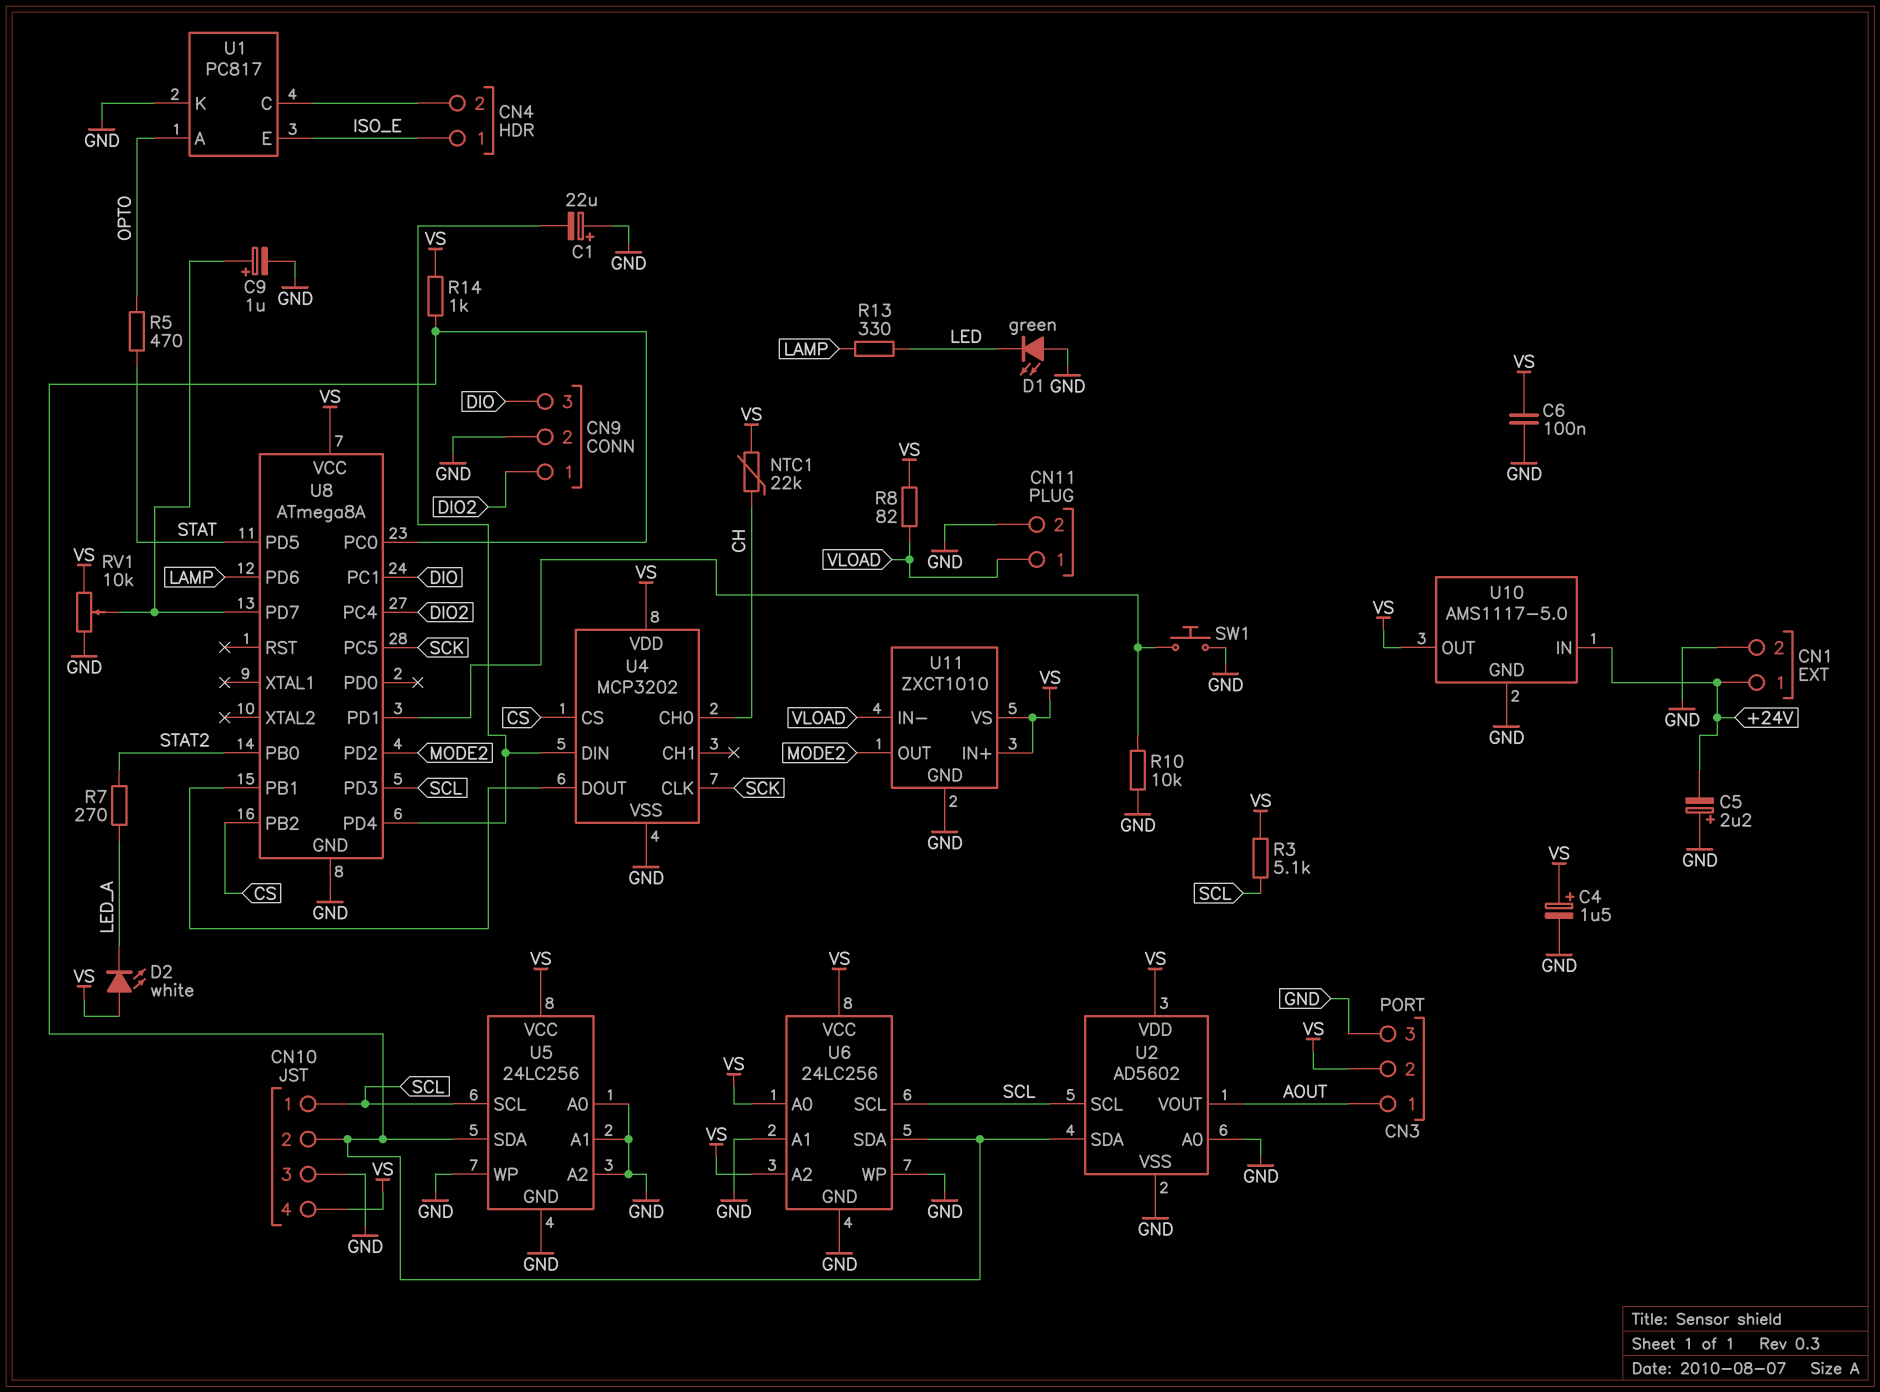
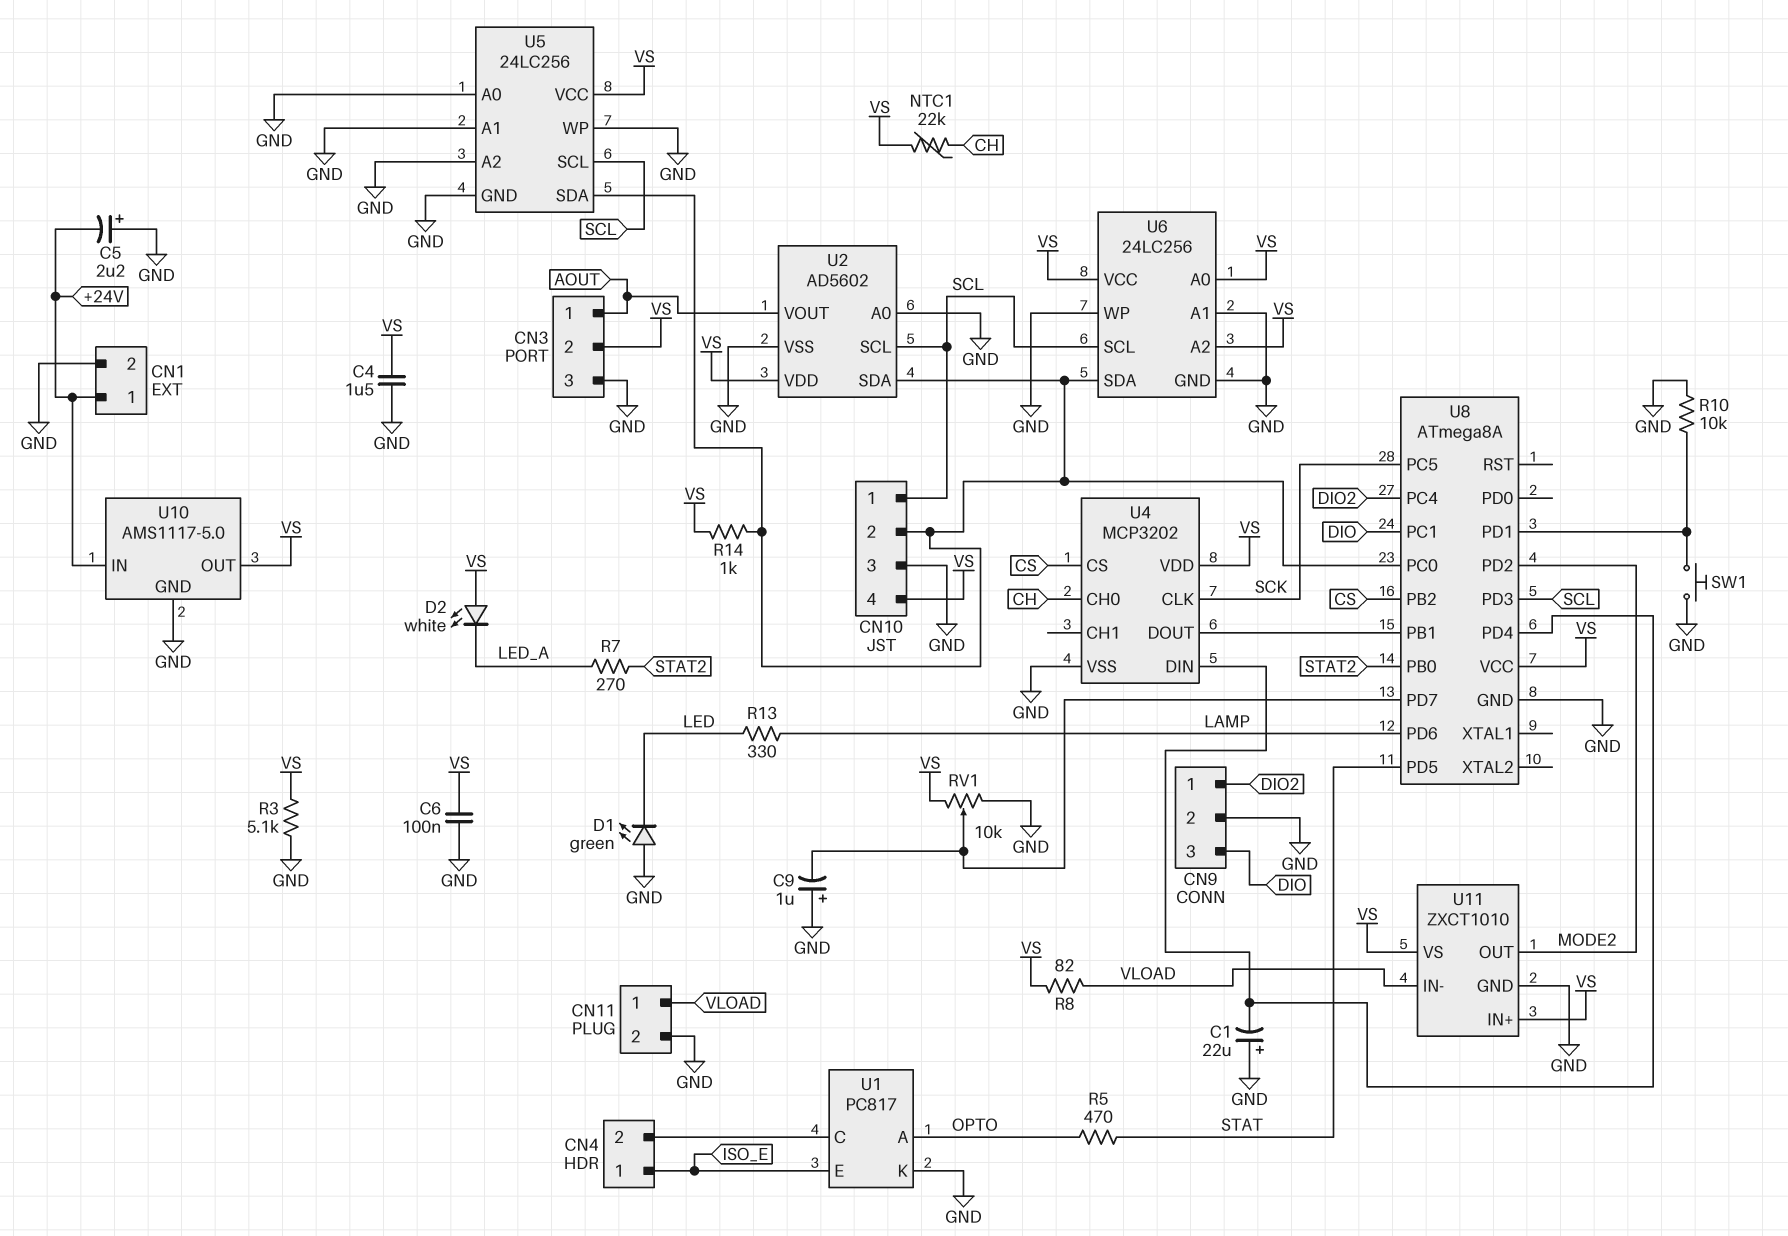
C4: 1.5uF (plus VS, minus GND) -> 1.5uF (GND, VS)
C9: 1uF (plus U8/PD7, minus GND) -> 1uF (plus GND, minus U8/PD7)
R3: 5.1k (SCL, VS) -> 5.1k (GND, VS)

